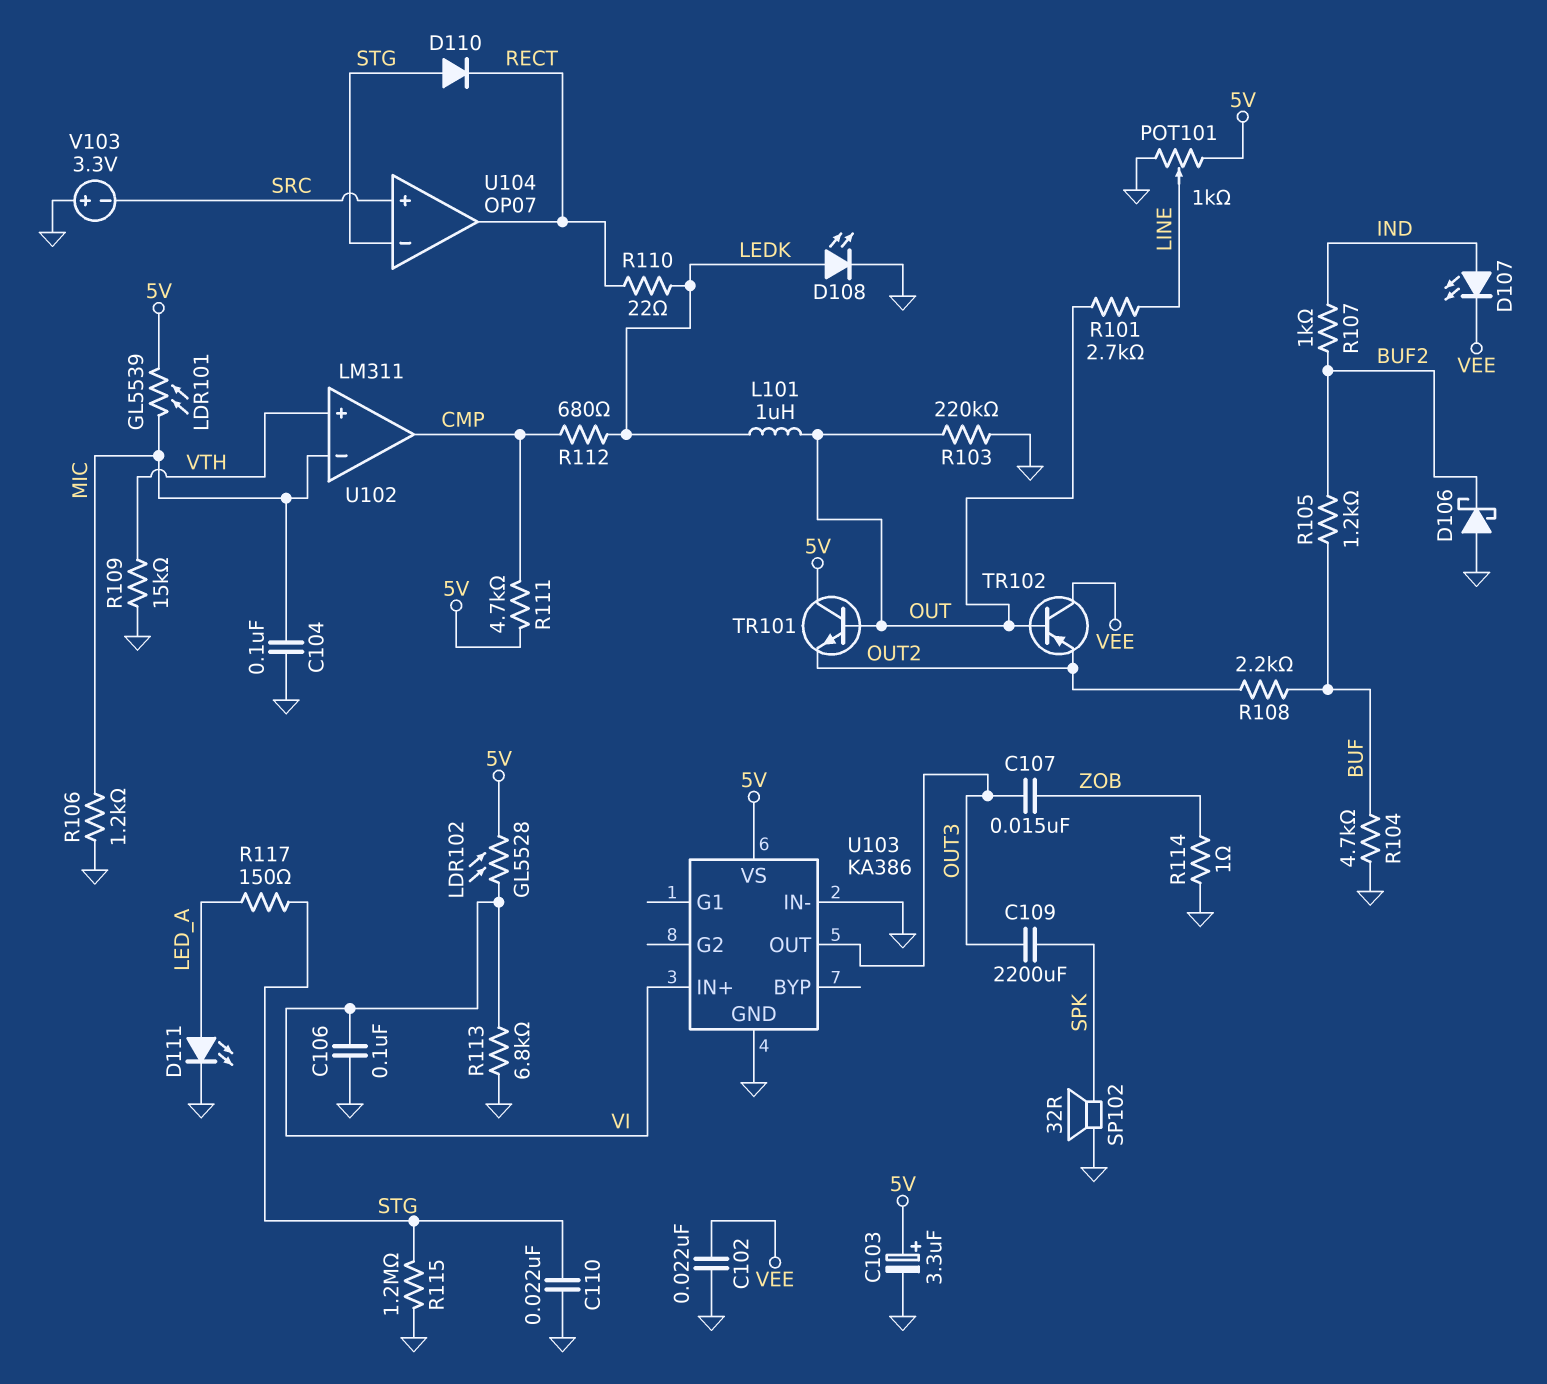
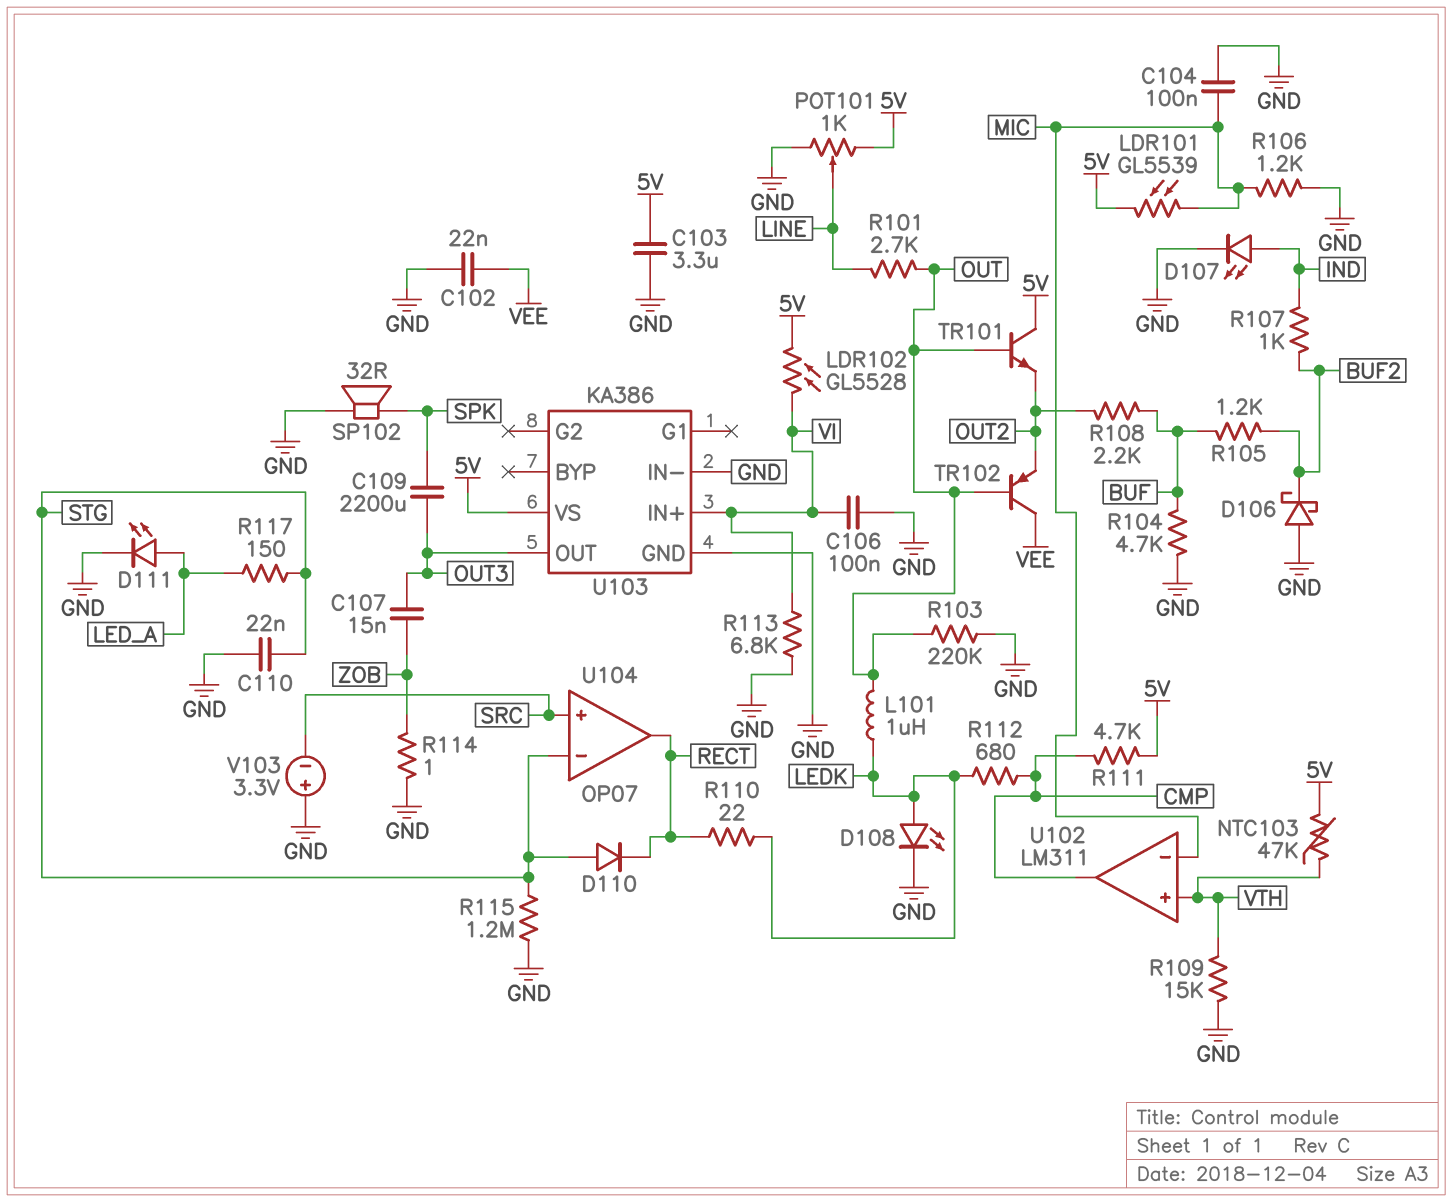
C103: 3.3uF (plus 5V, minus GND) -> 3.3uF (5V, GND)
D107: LED (A IND, K VEE) -> LED (A IND, K GND)
NTC103: none -> 47k (5V, VTH)

